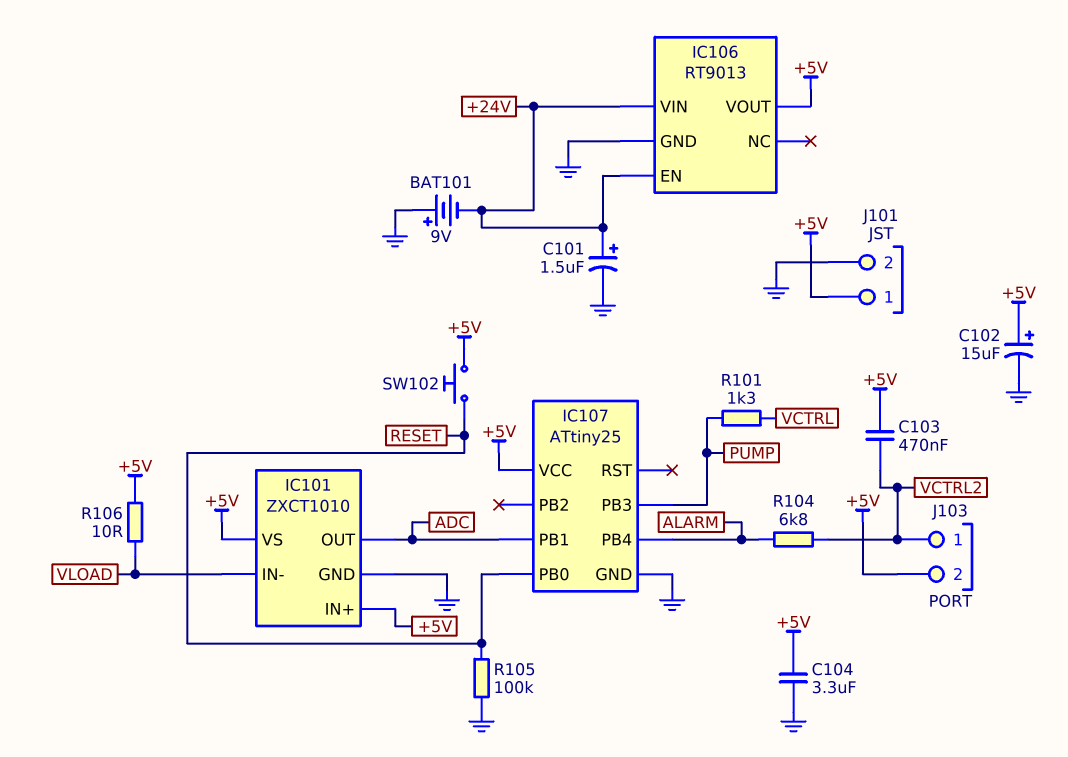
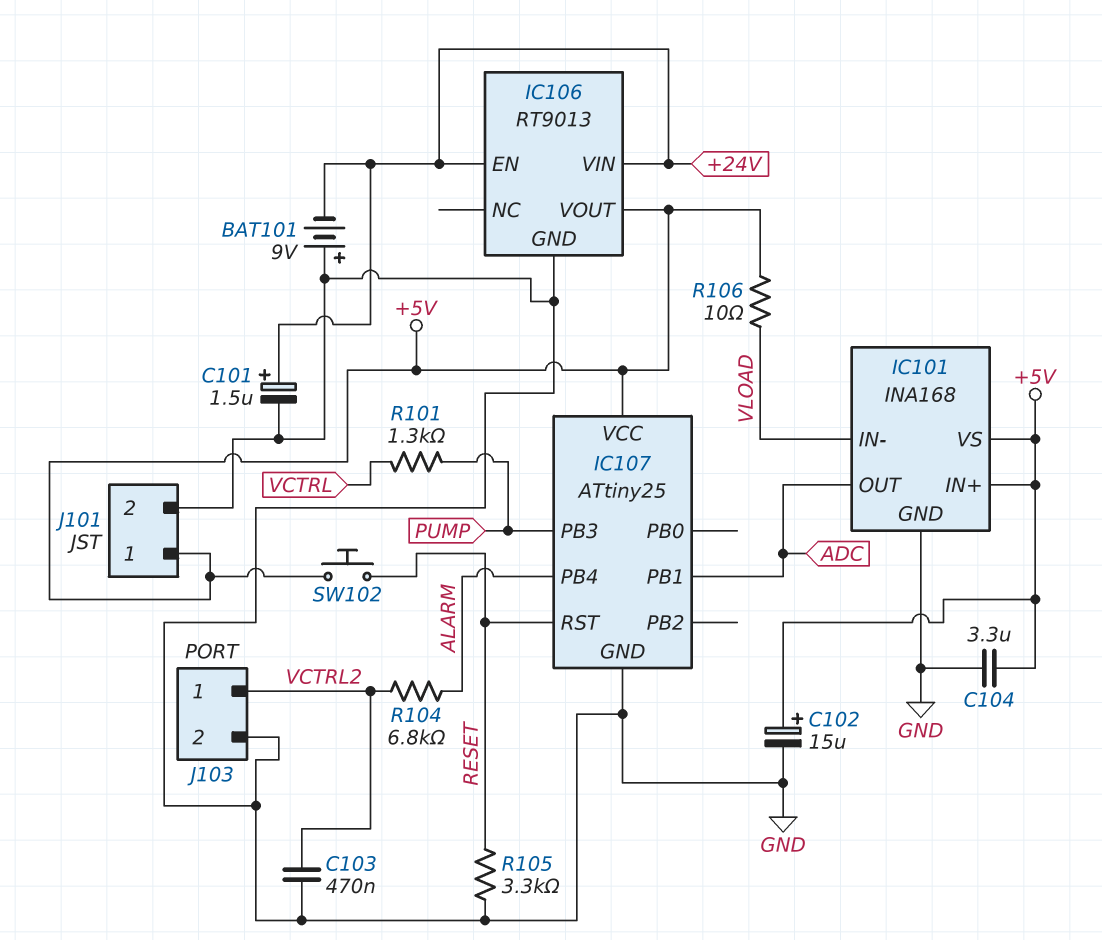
C103: 470nF (+5V, VCTRL2) -> 470nF (GND, VCTRL2)
IC101: ZXCT1010 -> INA168
IC107 pin PB0: RESET -> none
IC107 pin RST: none -> RESET
J103 pin 2: +5V -> GND
R105: 100k (GND, RESET) -> 3.3k (GND, RESET)

